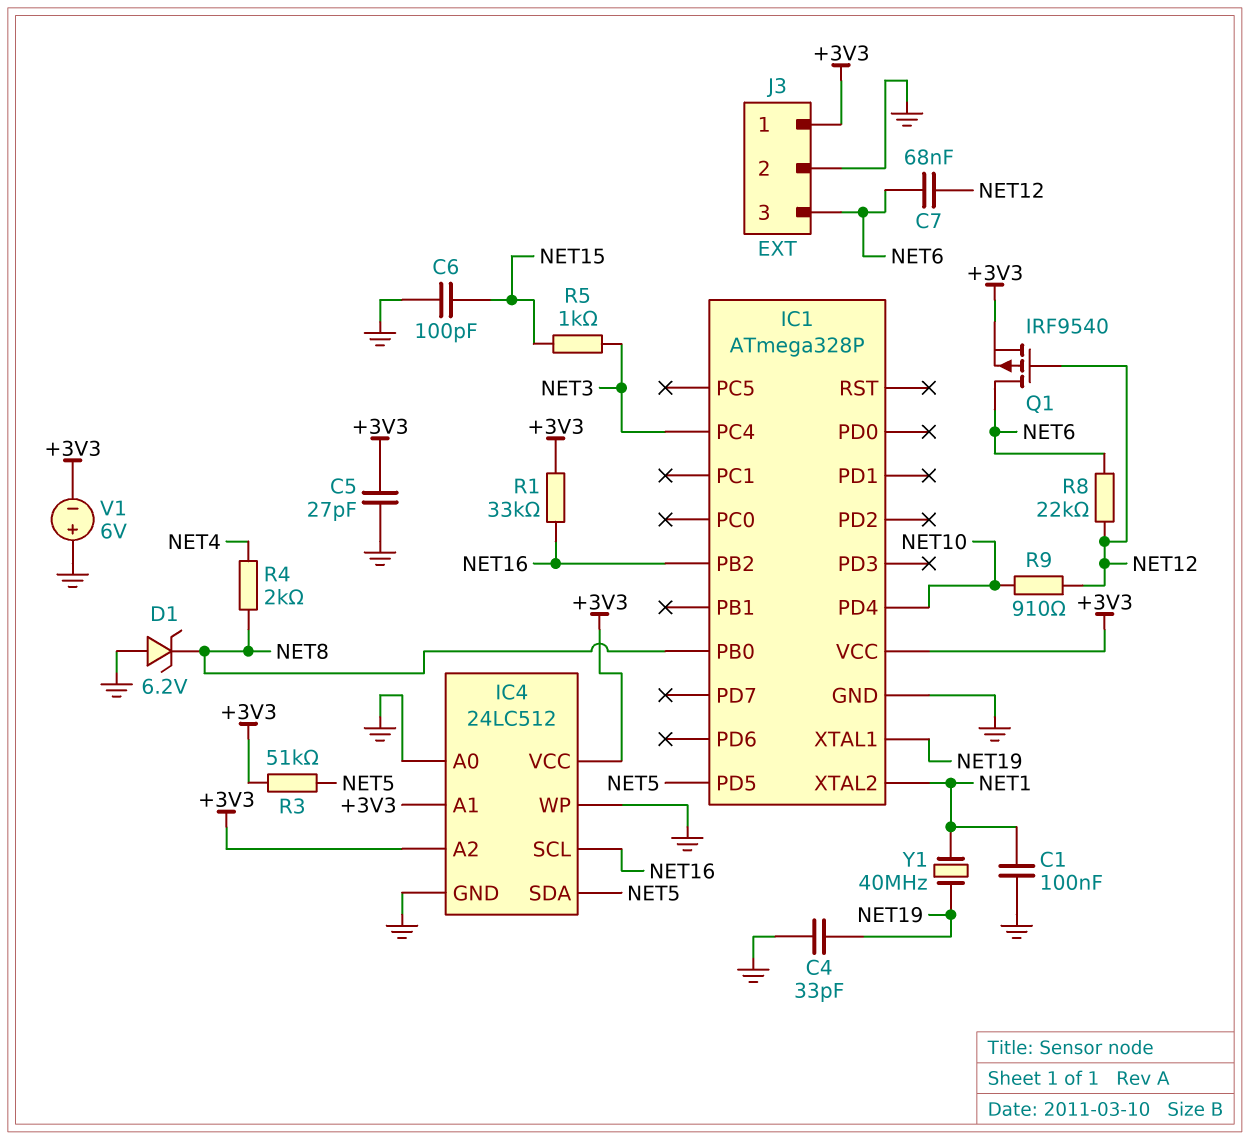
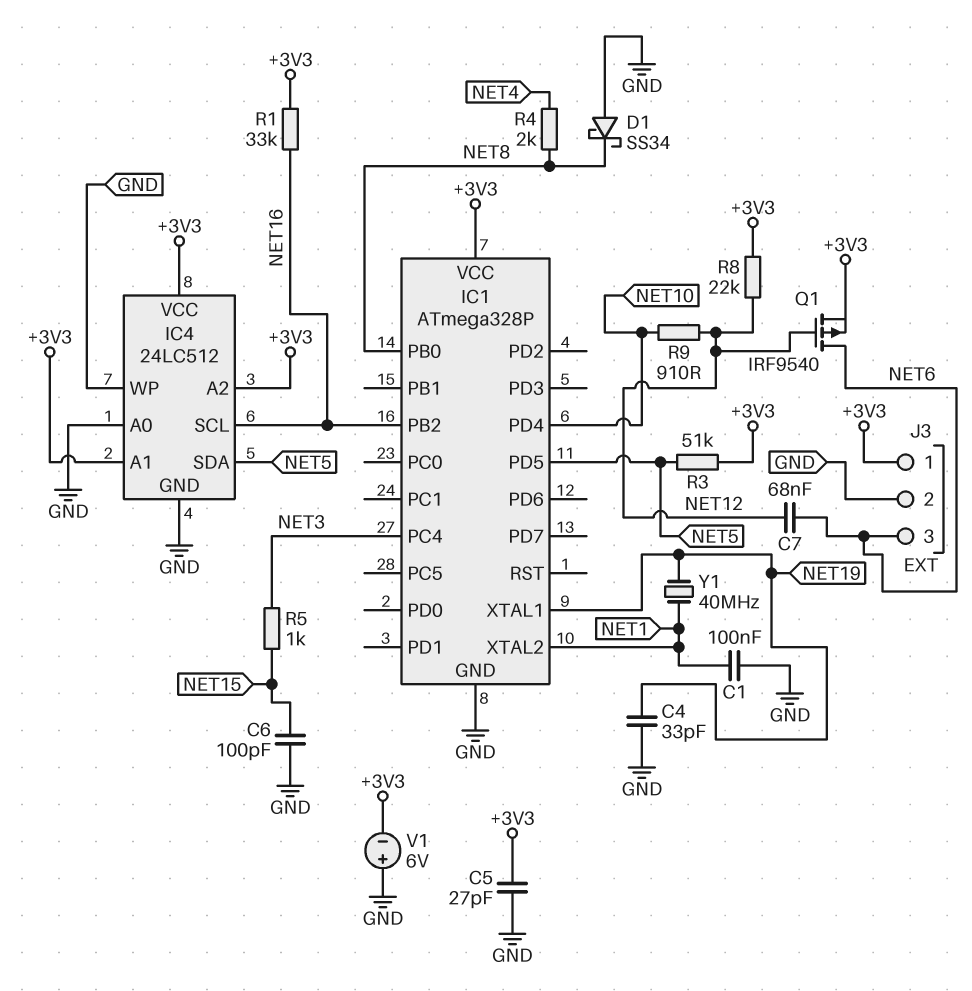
D1: zener 6.2V (A GND, K NET8) -> schottky SS34 (A GND, K NET8)
R8: 22k (NET6, NET12) -> 22k (+3V3, NET12)

